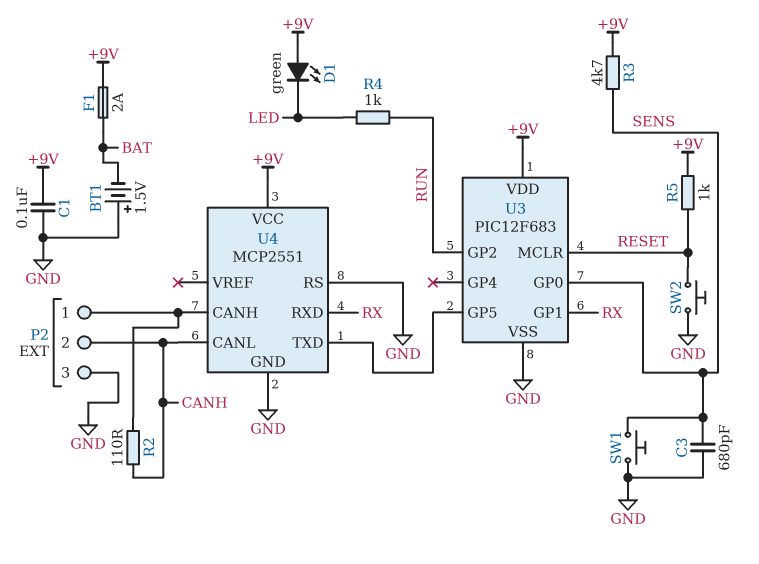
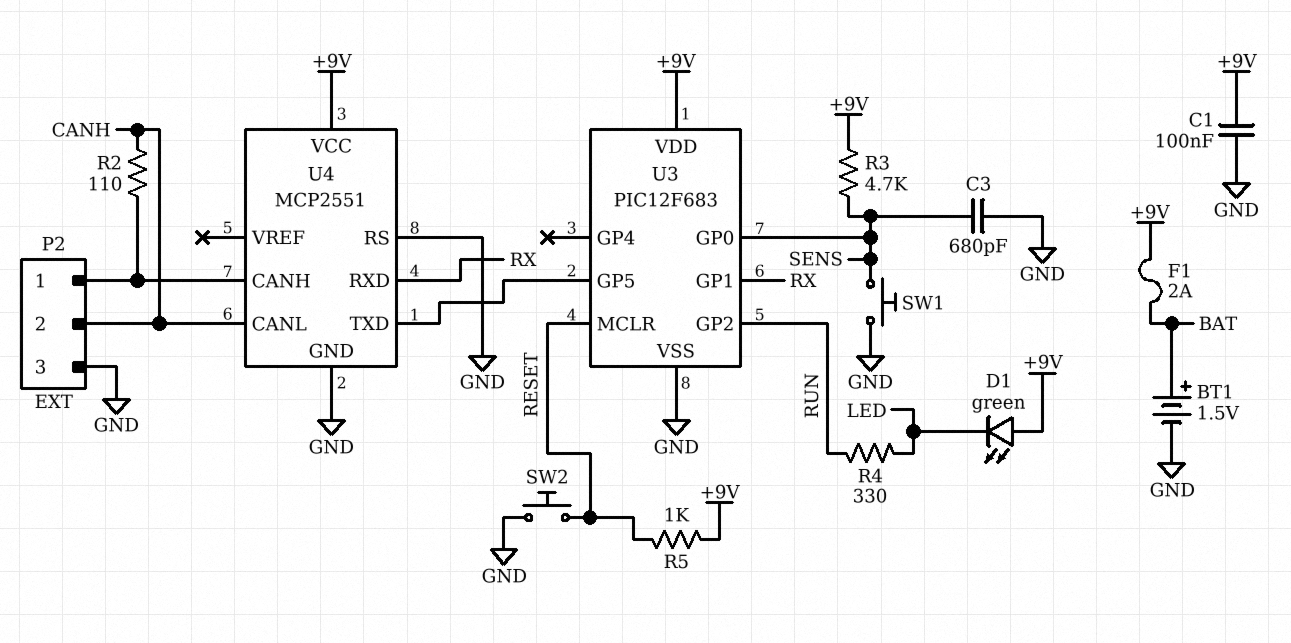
BT1: 1.5V (plus GND, minus BAT) -> 1.5V (plus BAT, minus GND)
R4: 1k (LED, RUN) -> 330 (LED, RUN)

